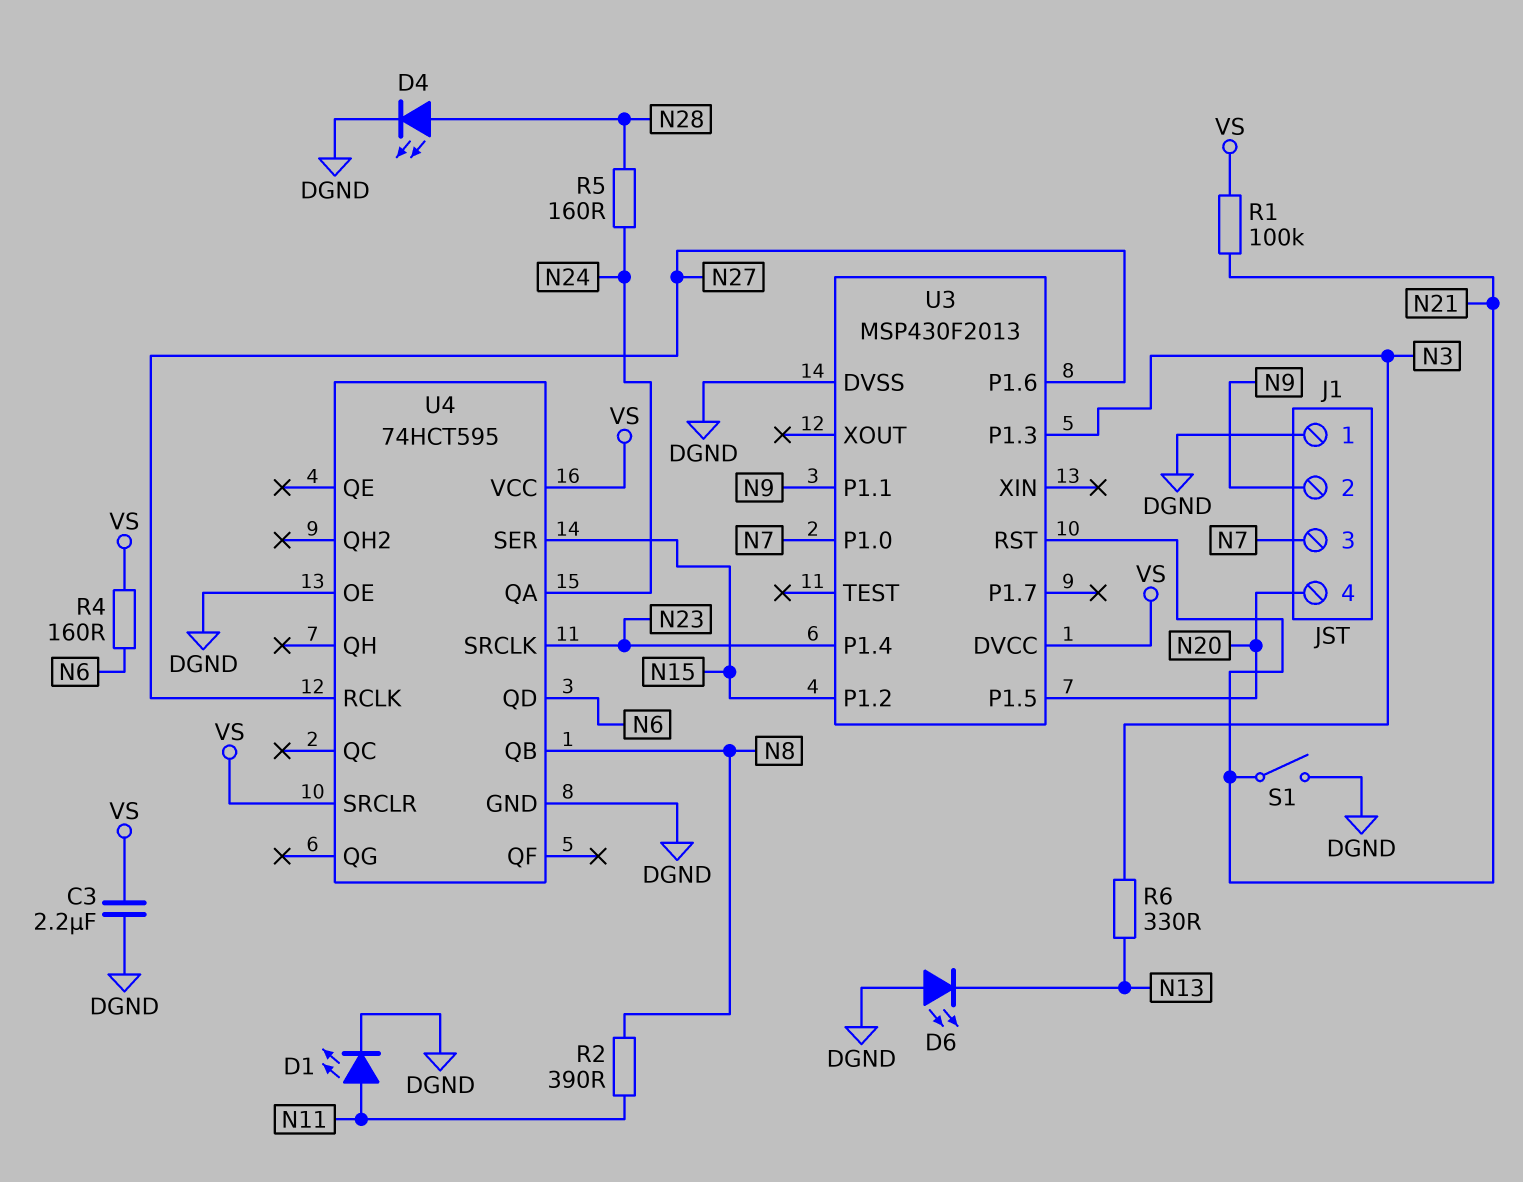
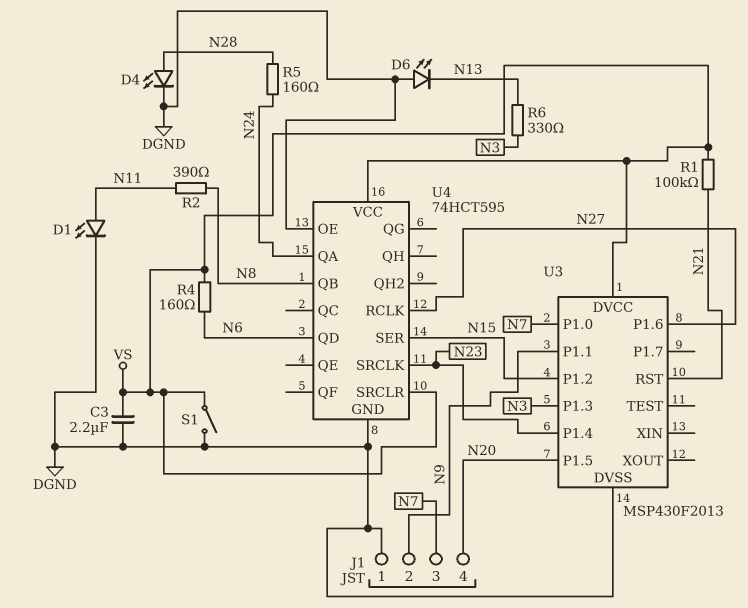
S1: switch (DGND, N21) -> switch (DGND, VS)

